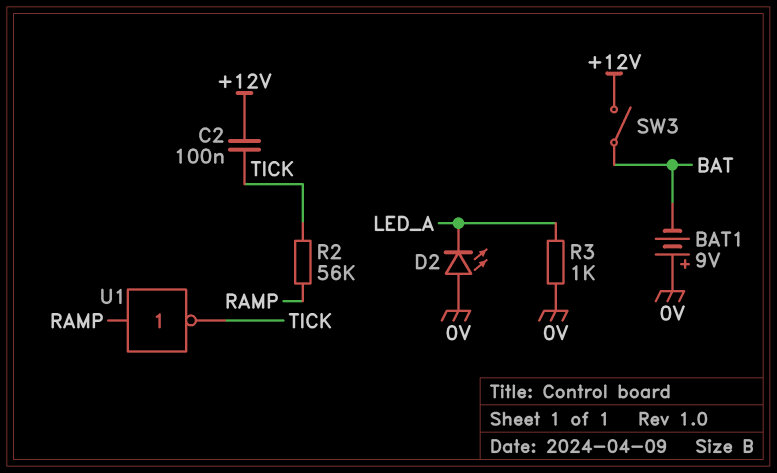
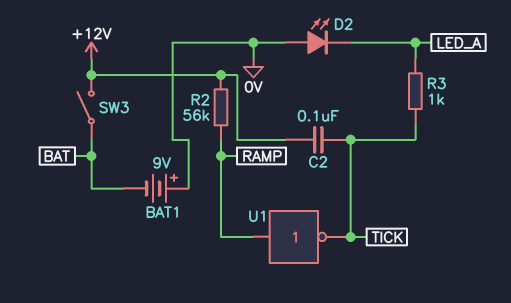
R2: 56k (RAMP, TICK) -> 56k (+12V, RAMP)
R3: 1k (0V, LED_A) -> 1k (LED_A, TICK)

